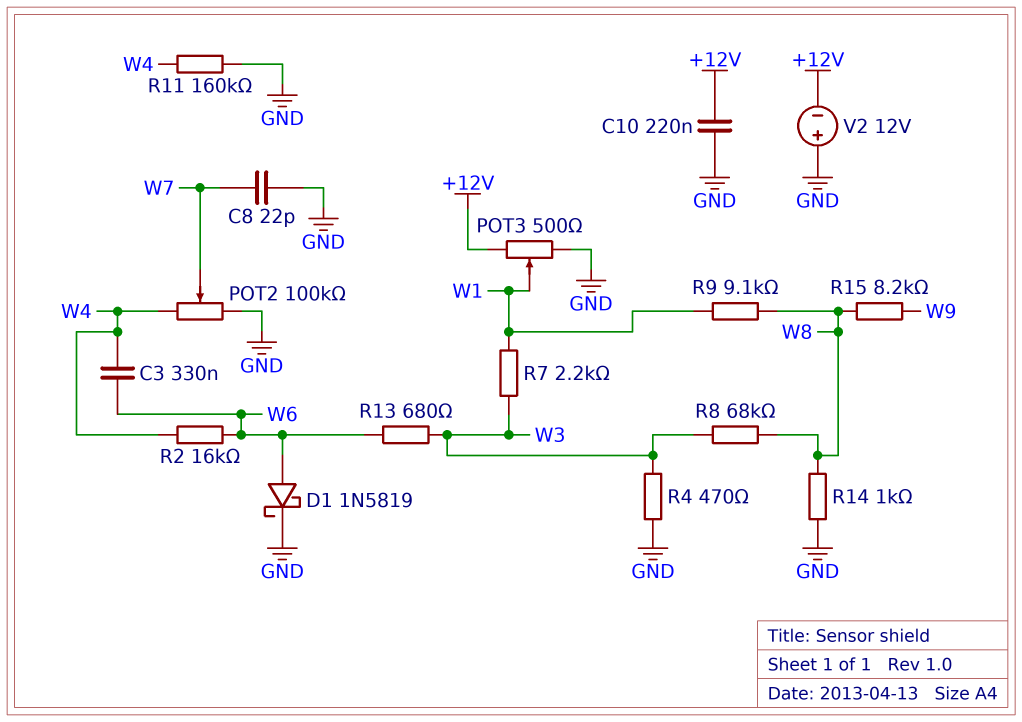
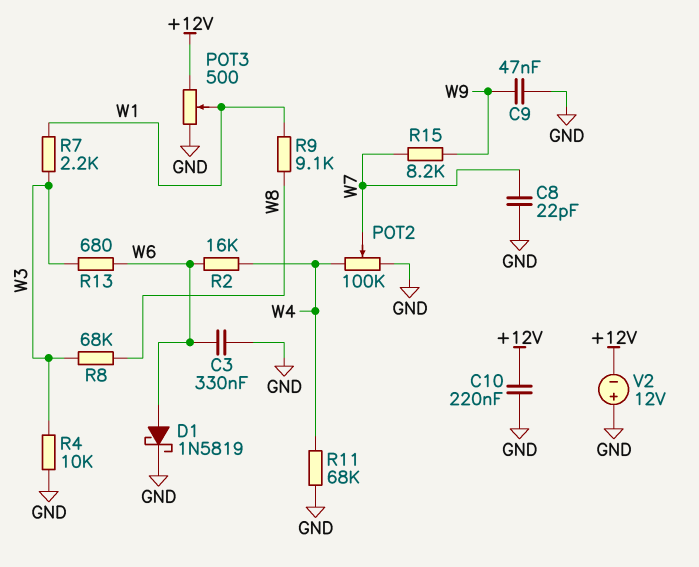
C3: 330nF (W4, W6) -> 330nF (GND, W6)
C9: none -> 47nF (GND, W9)
R4: 470 (GND, W3) -> 10k (GND, W3)
R11: 160k (GND, W4) -> 68k (GND, W4)
R14: 1k (GND, W8) -> none
R15: 8.2k (W8, W9) -> 8.2k (W7, W9)

